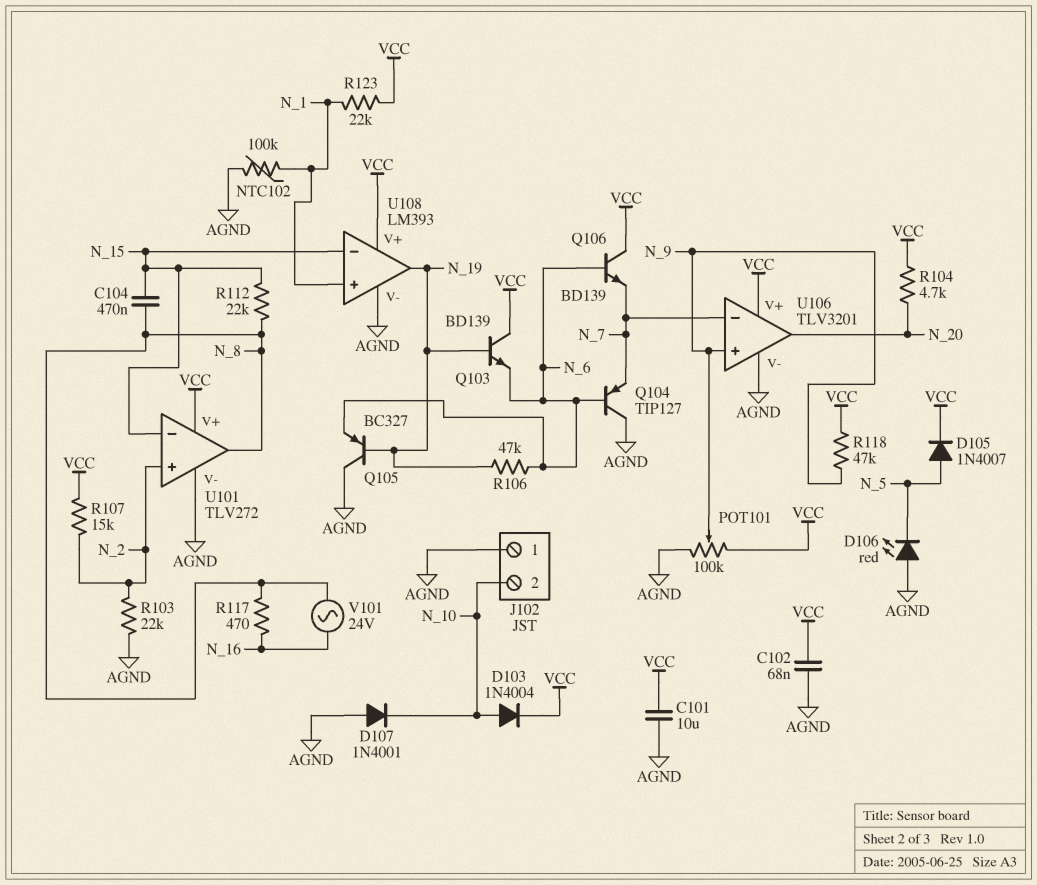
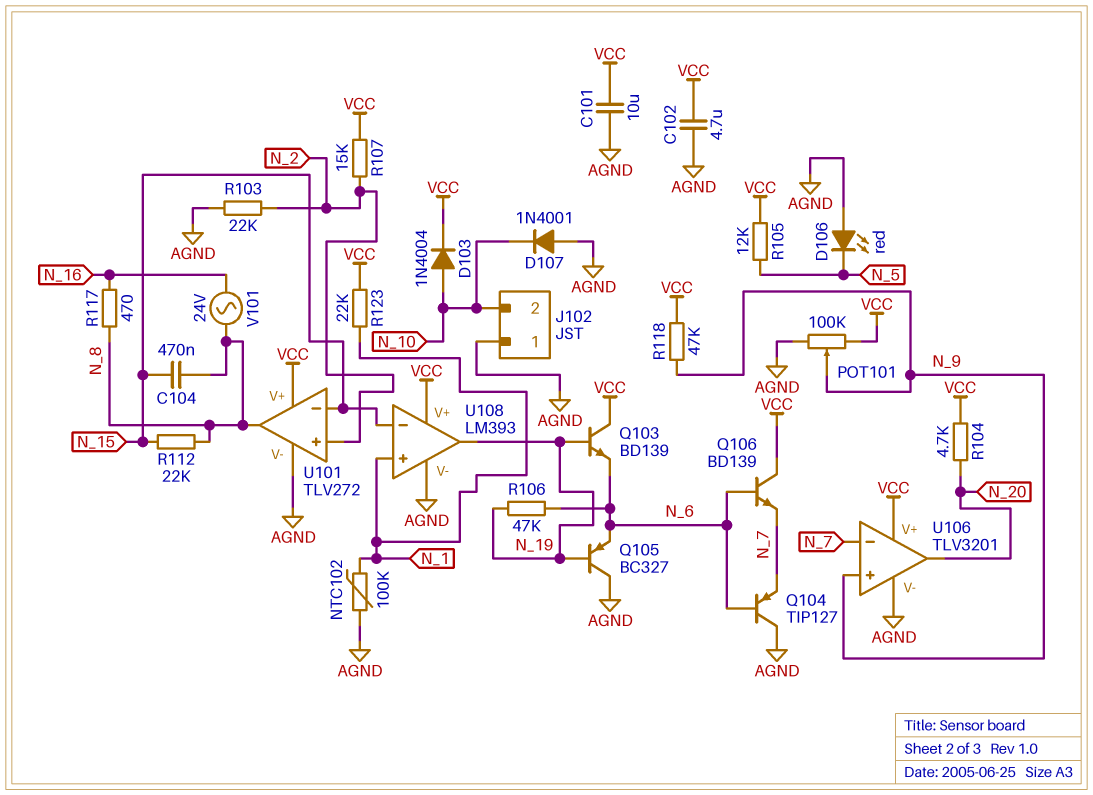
C102: 68nF (AGND, VCC) -> 4.7uF (AGND, VCC)
D105: diode 1N4007 (A N_5, K VCC) -> none
R105: none -> 12k (N_5, VCC)

